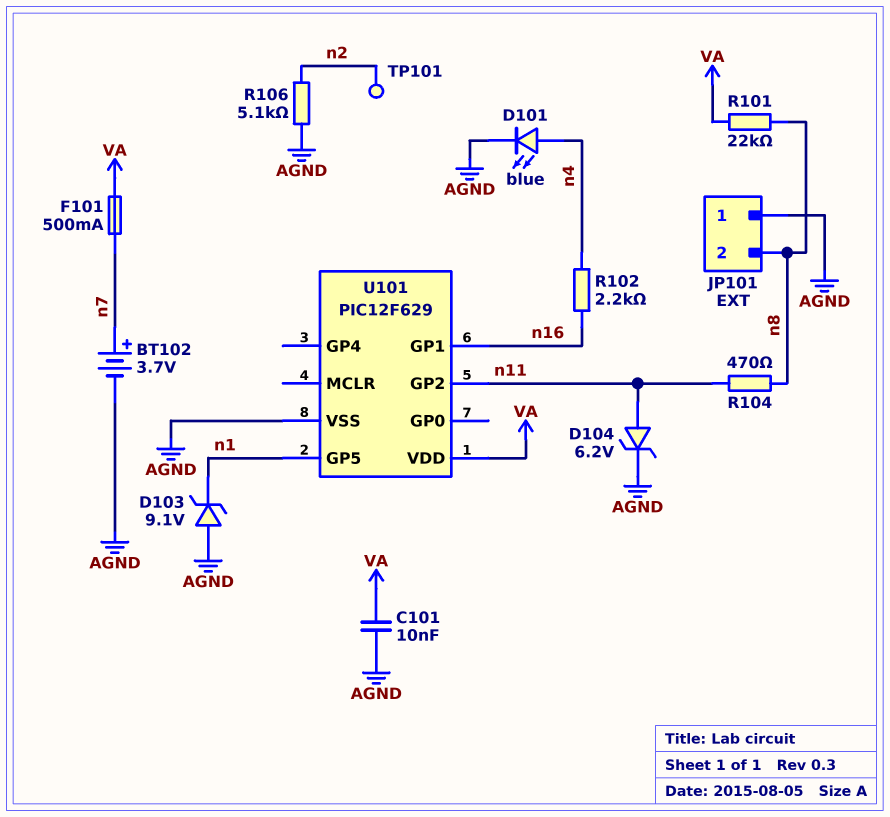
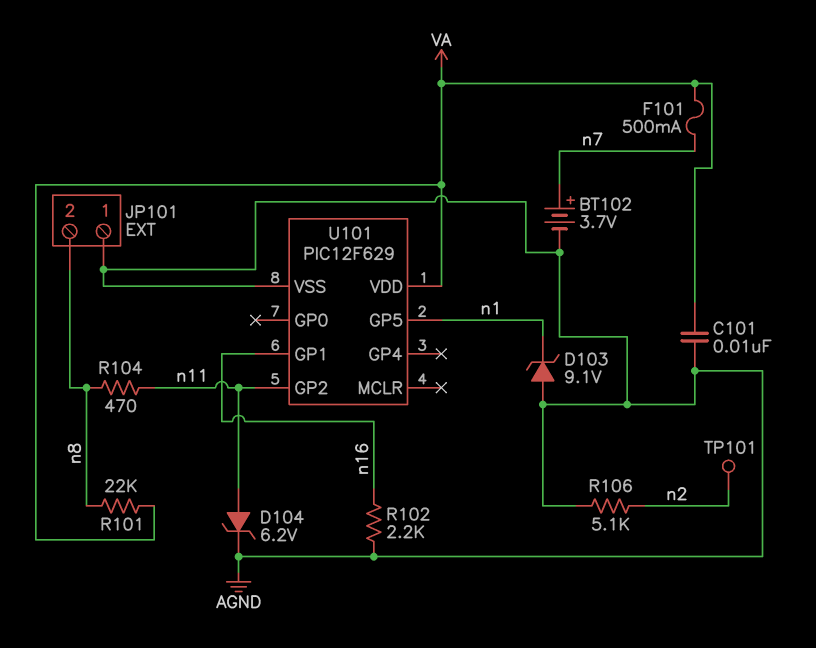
D101: LED blue (A n4, K AGND) -> none
R102: 2.2k (n4, n16) -> 2.2k (AGND, n16)

